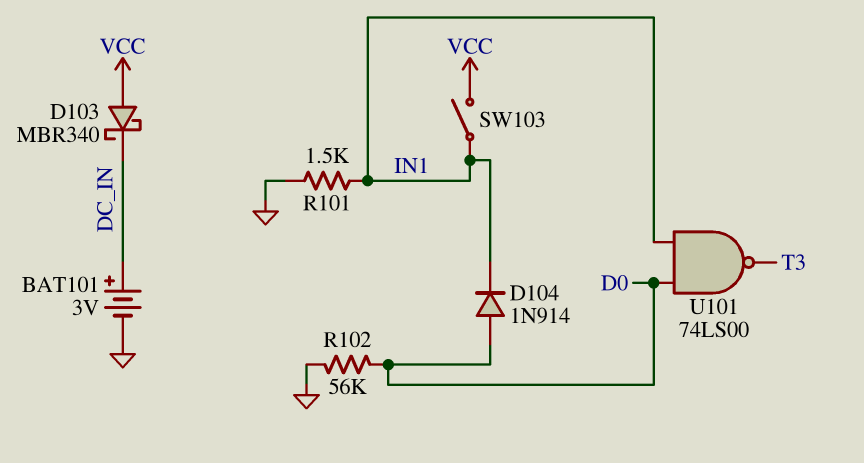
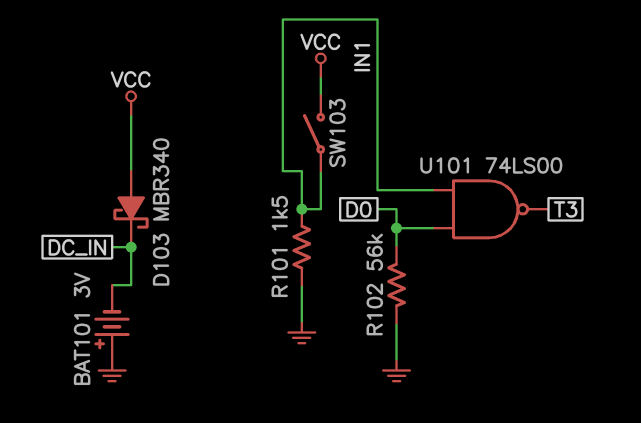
BAT101: 3V (plus DC_IN, minus GND) -> 3V (plus GND, minus DC_IN)
D104: diode 1N914 (A D0, K IN1) -> none

